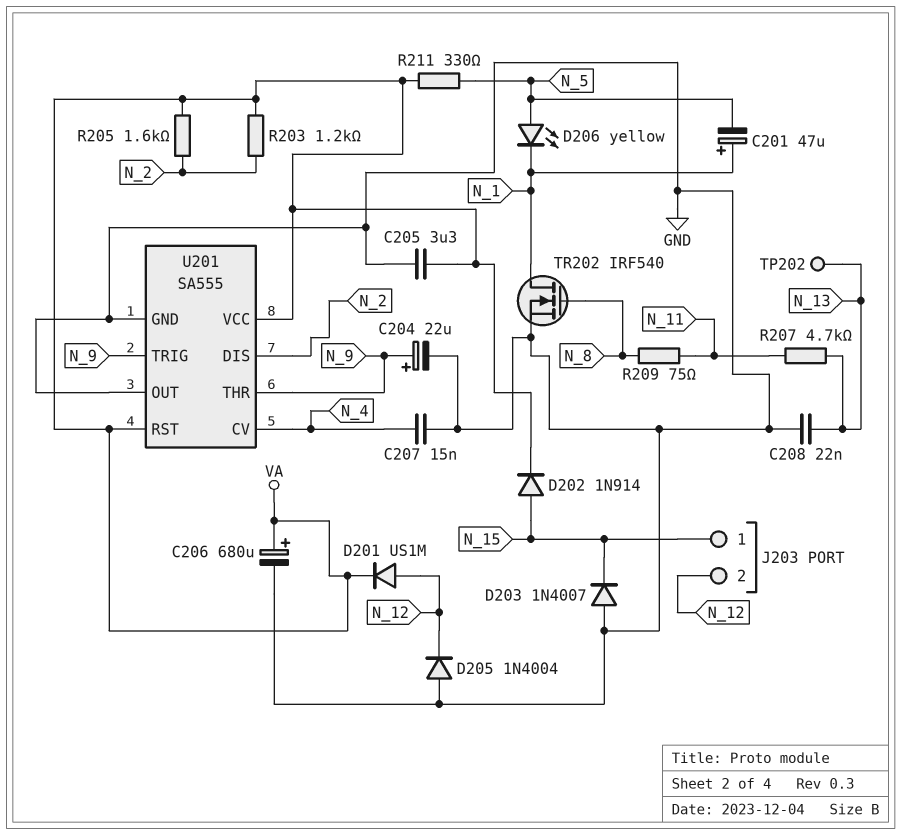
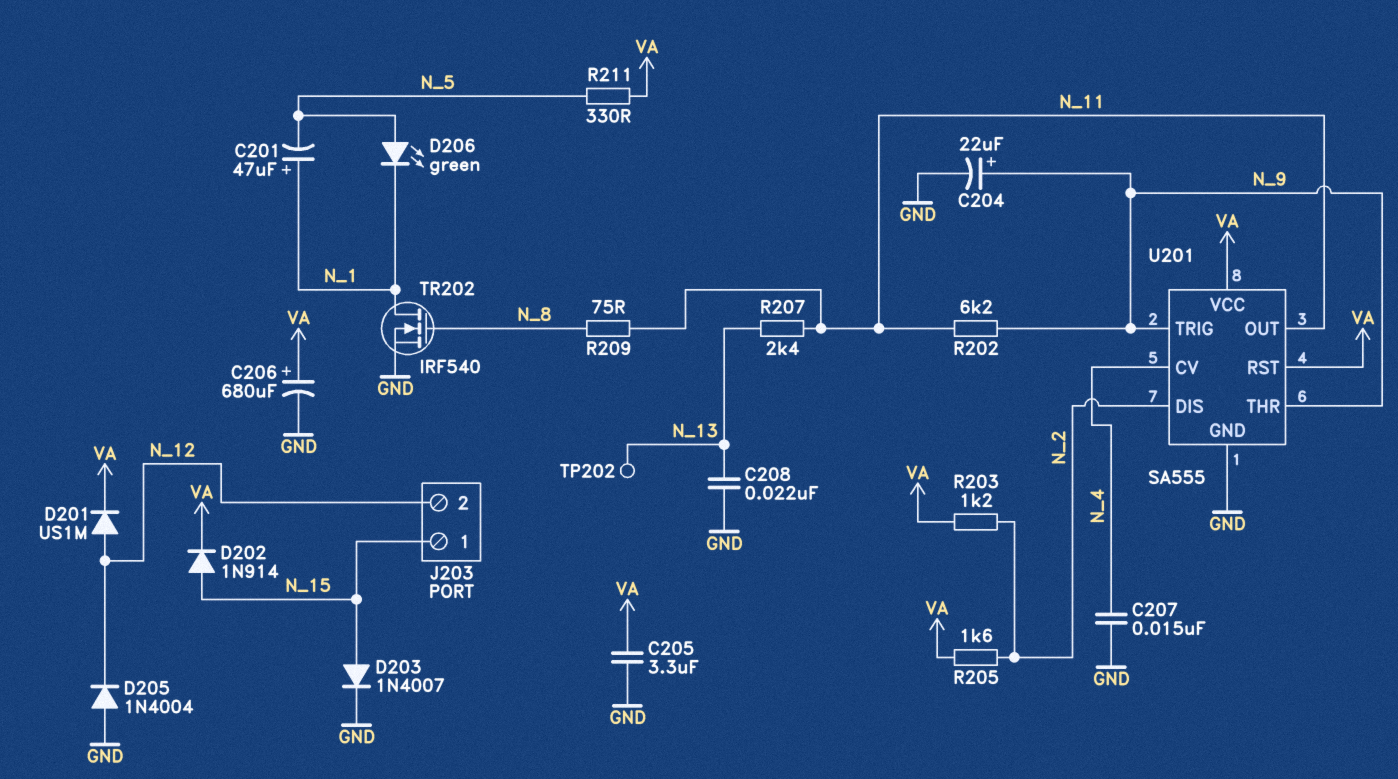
D203: diode 1N4007 (A GND, K N_15) -> diode 1N4007 (A N_15, K GND)
D206: LED yellow (A N_5, K N_1) -> LED green (A N_5, K N_1)
R202: none -> 6.2k (N_9, N_11)
R207: 4.7k (N_11, N_13) -> 2.4k (N_11, N_13)
U201 pin OUT: GND -> N_11

